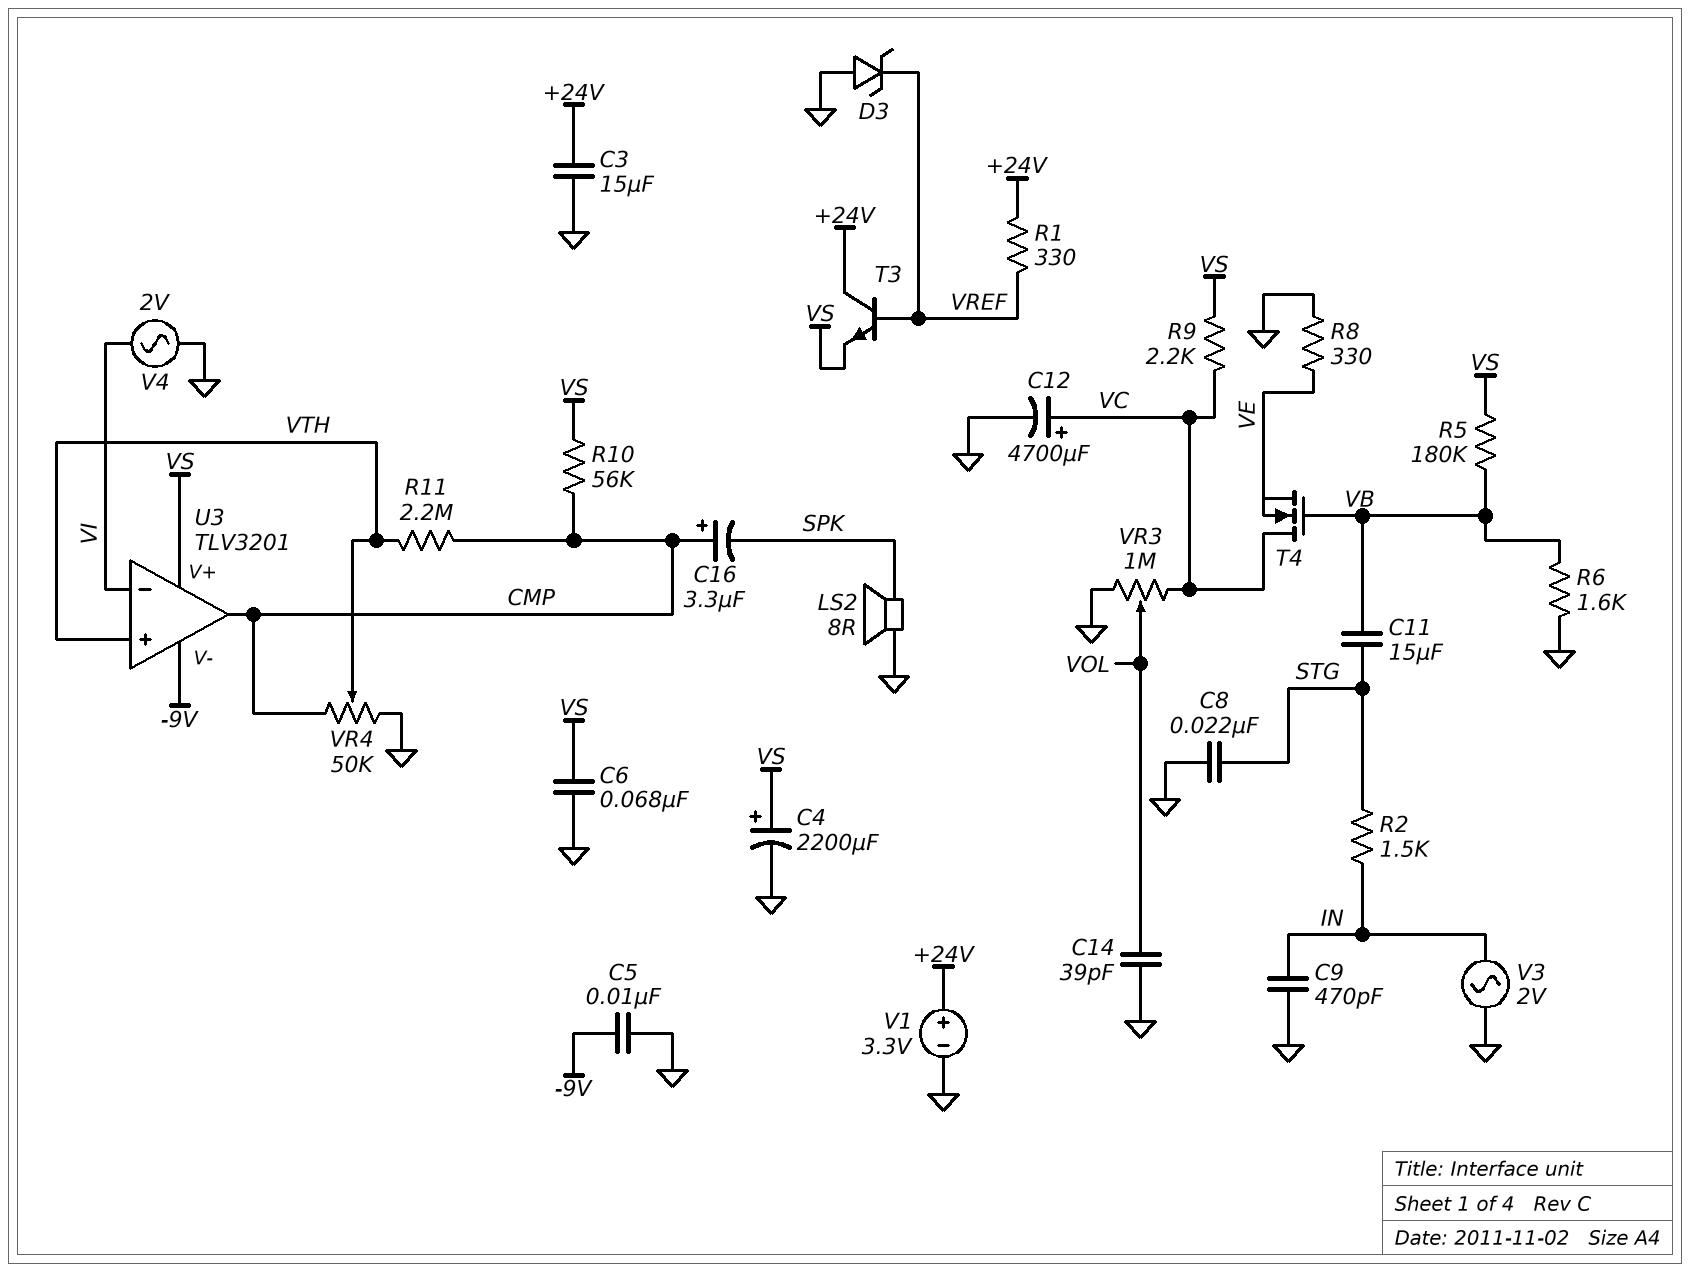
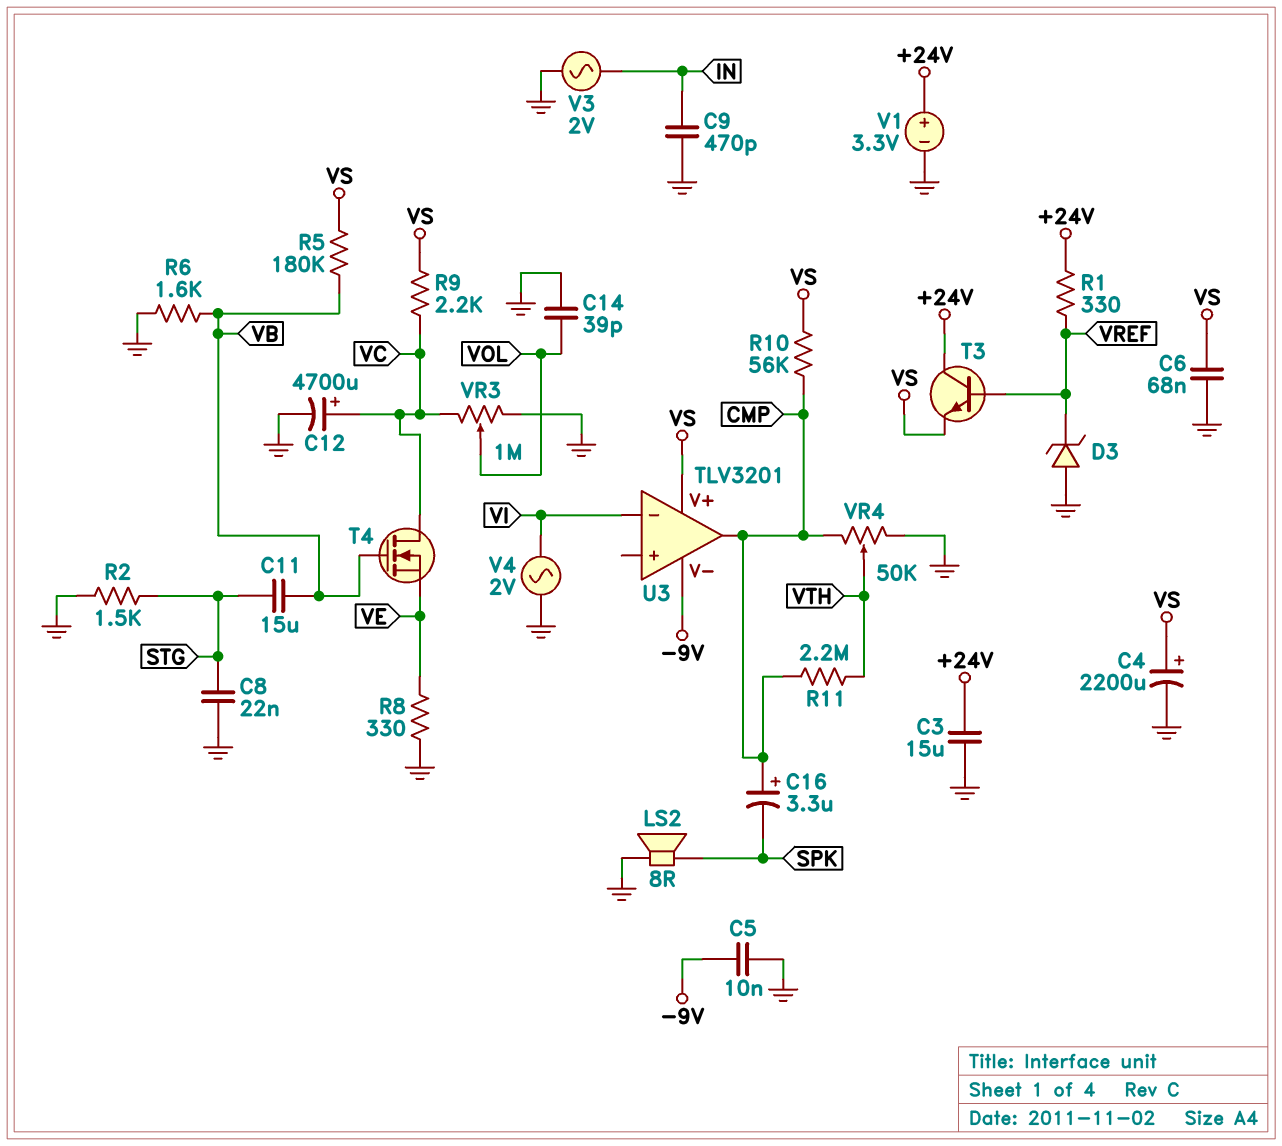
R2: 1.5k (IN, STG) -> 1.5k (GND, STG)
U3 pin in+: VTH -> none

